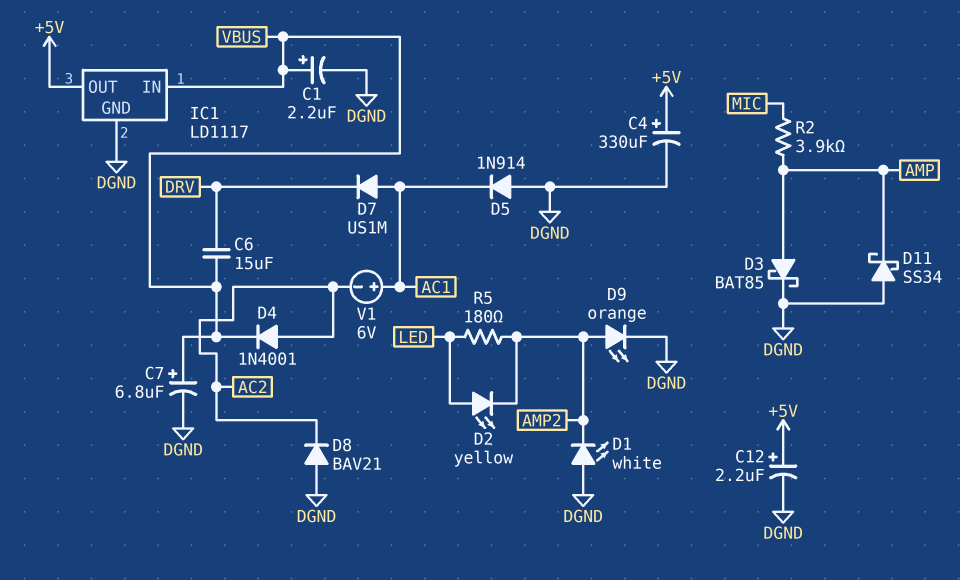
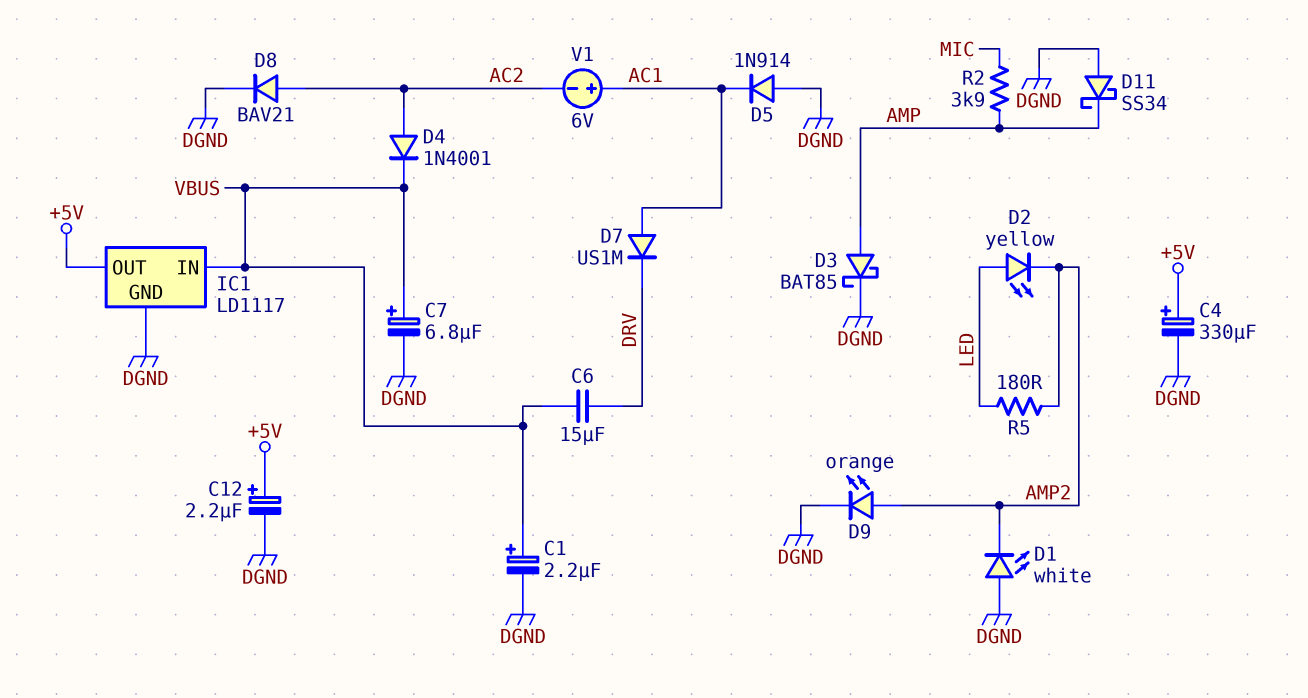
D8: diode BAV21 (A DGND, K AC2) -> diode BAV21 (A AC2, K DGND)

